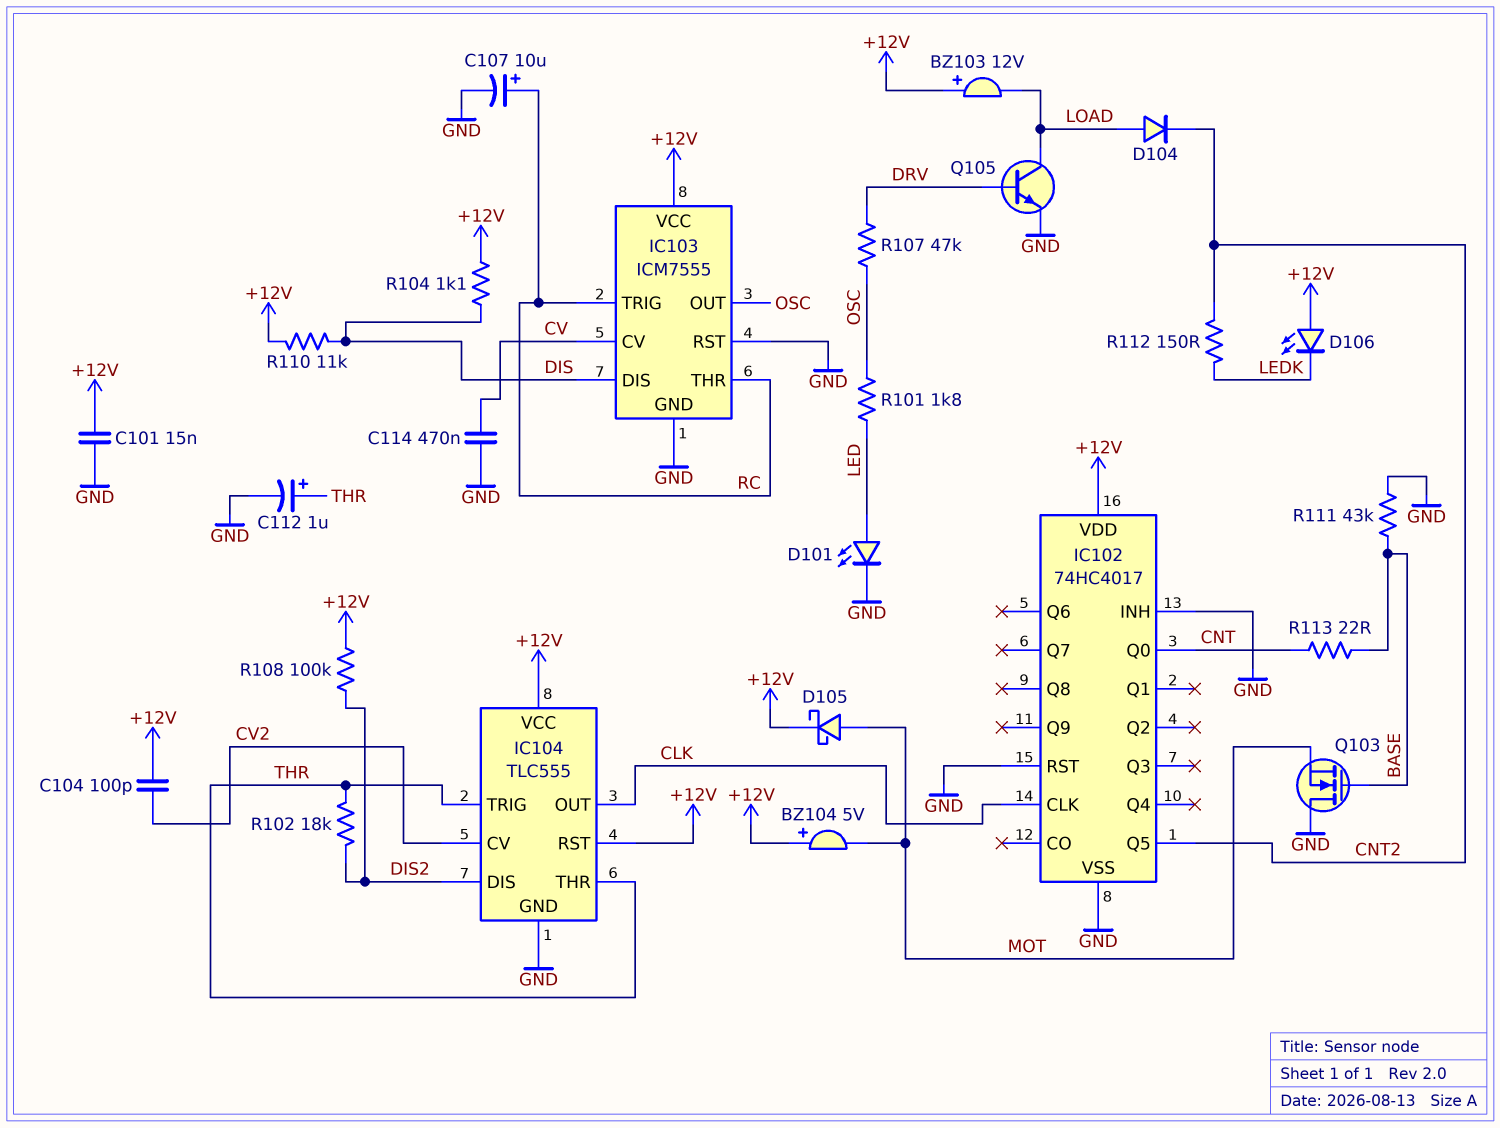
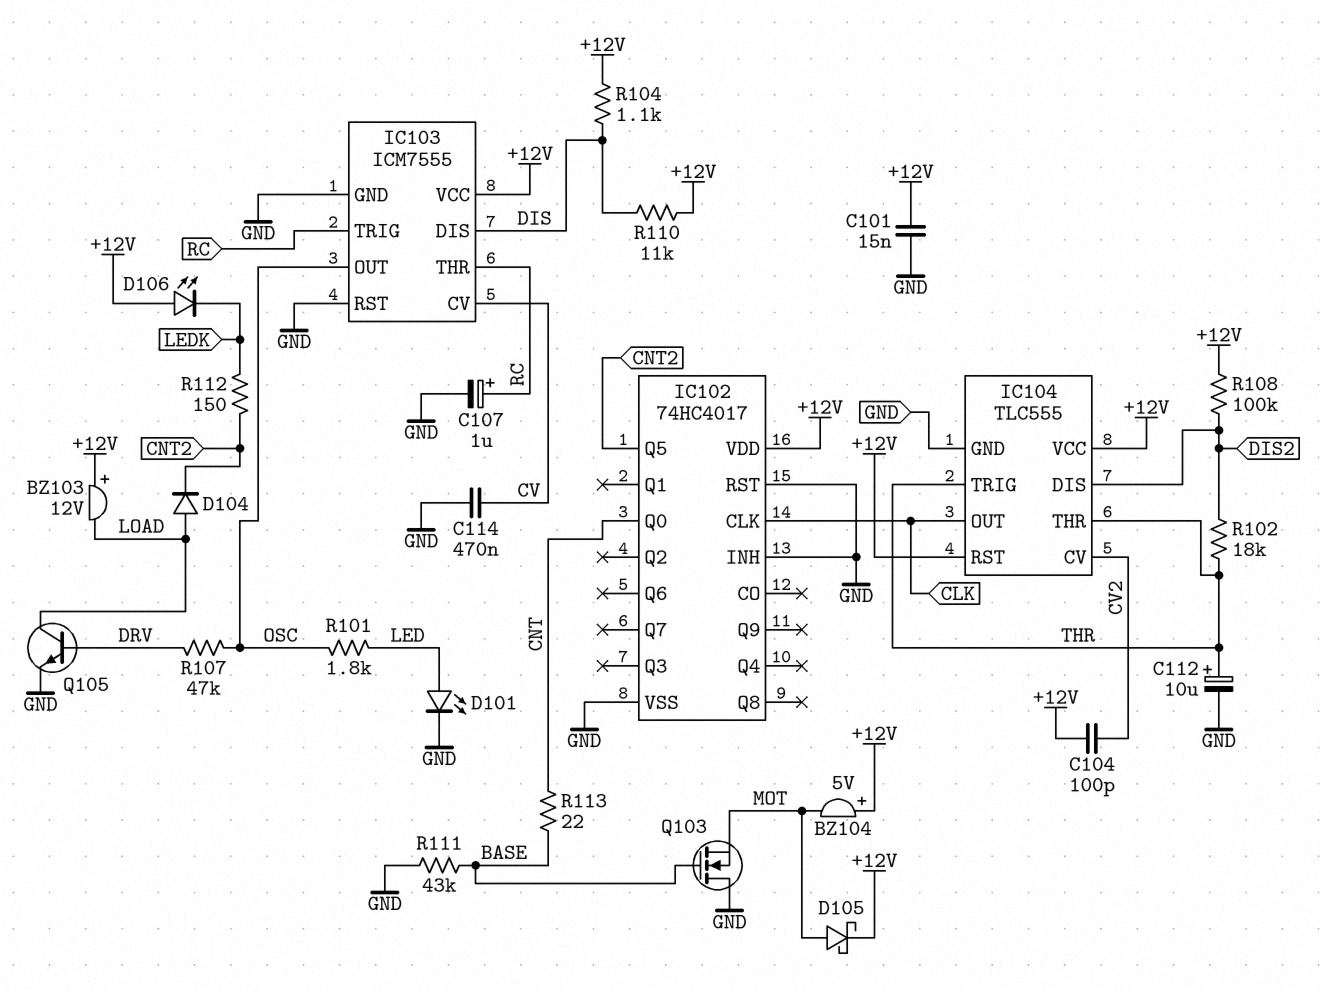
C107: 10uF (plus RC, minus GND) -> 1uF (plus RC, minus GND)
C112: 1uF (plus THR, minus GND) -> 10uF (plus THR, minus GND)

